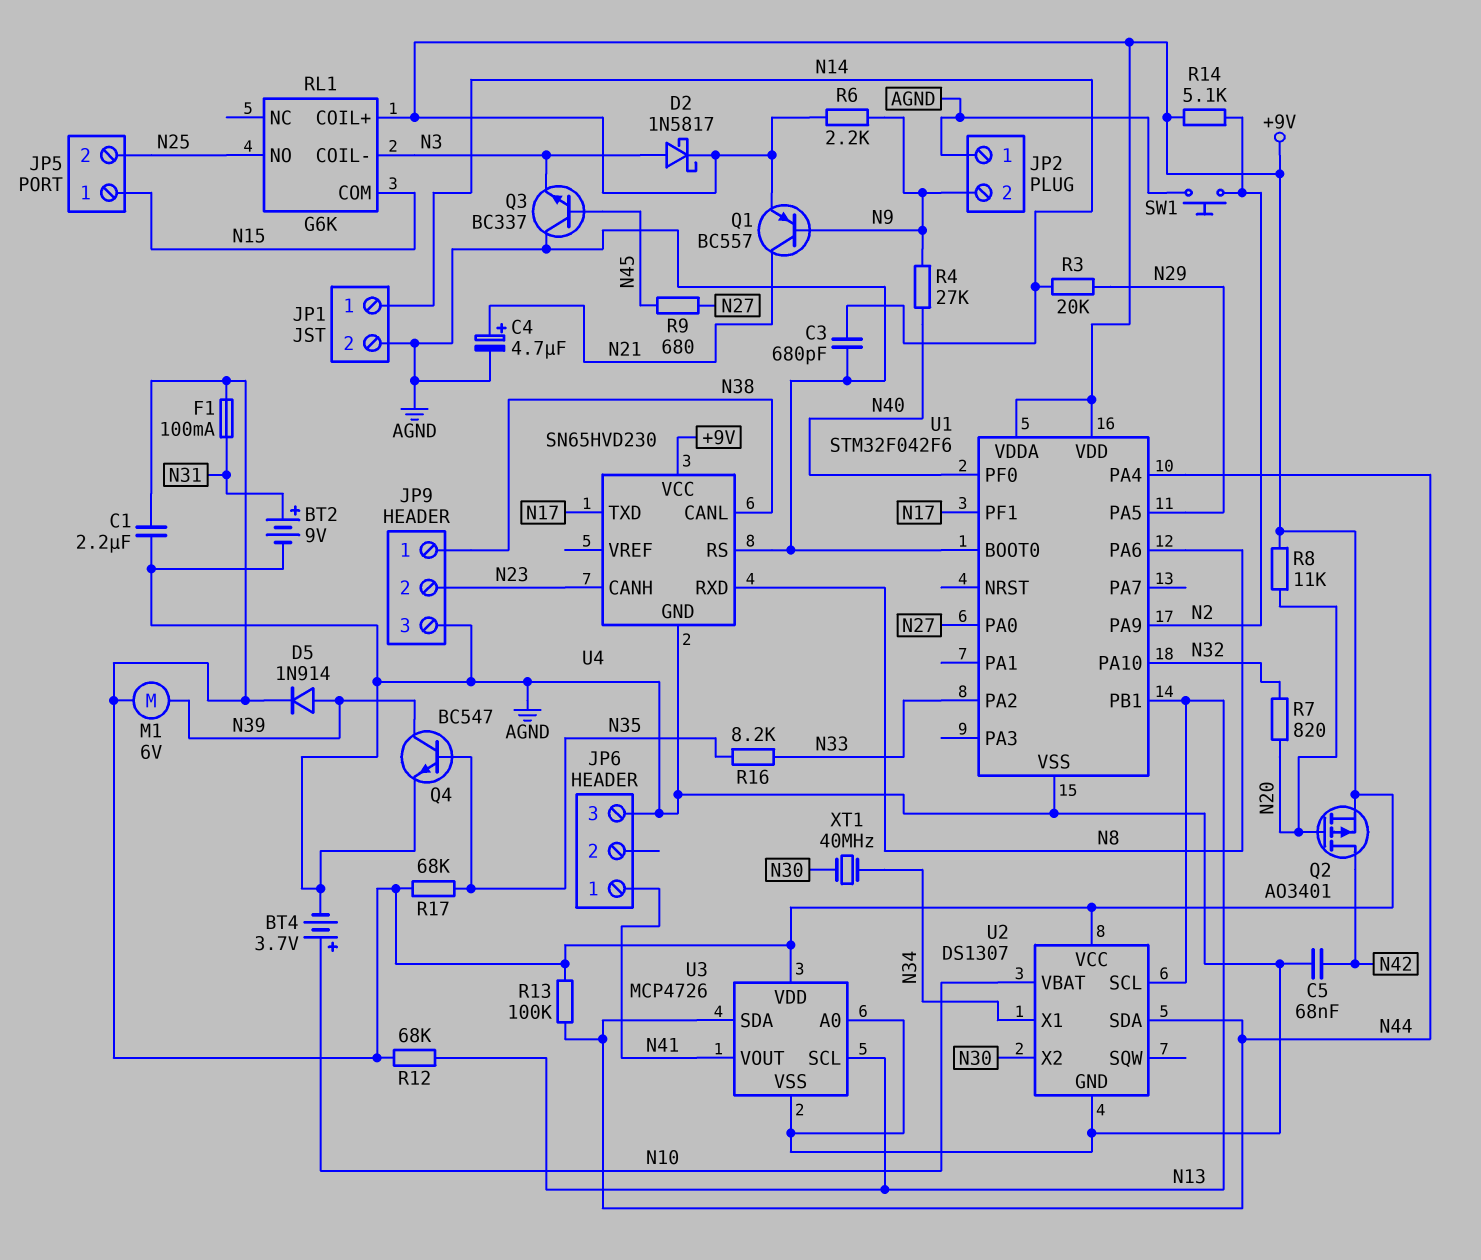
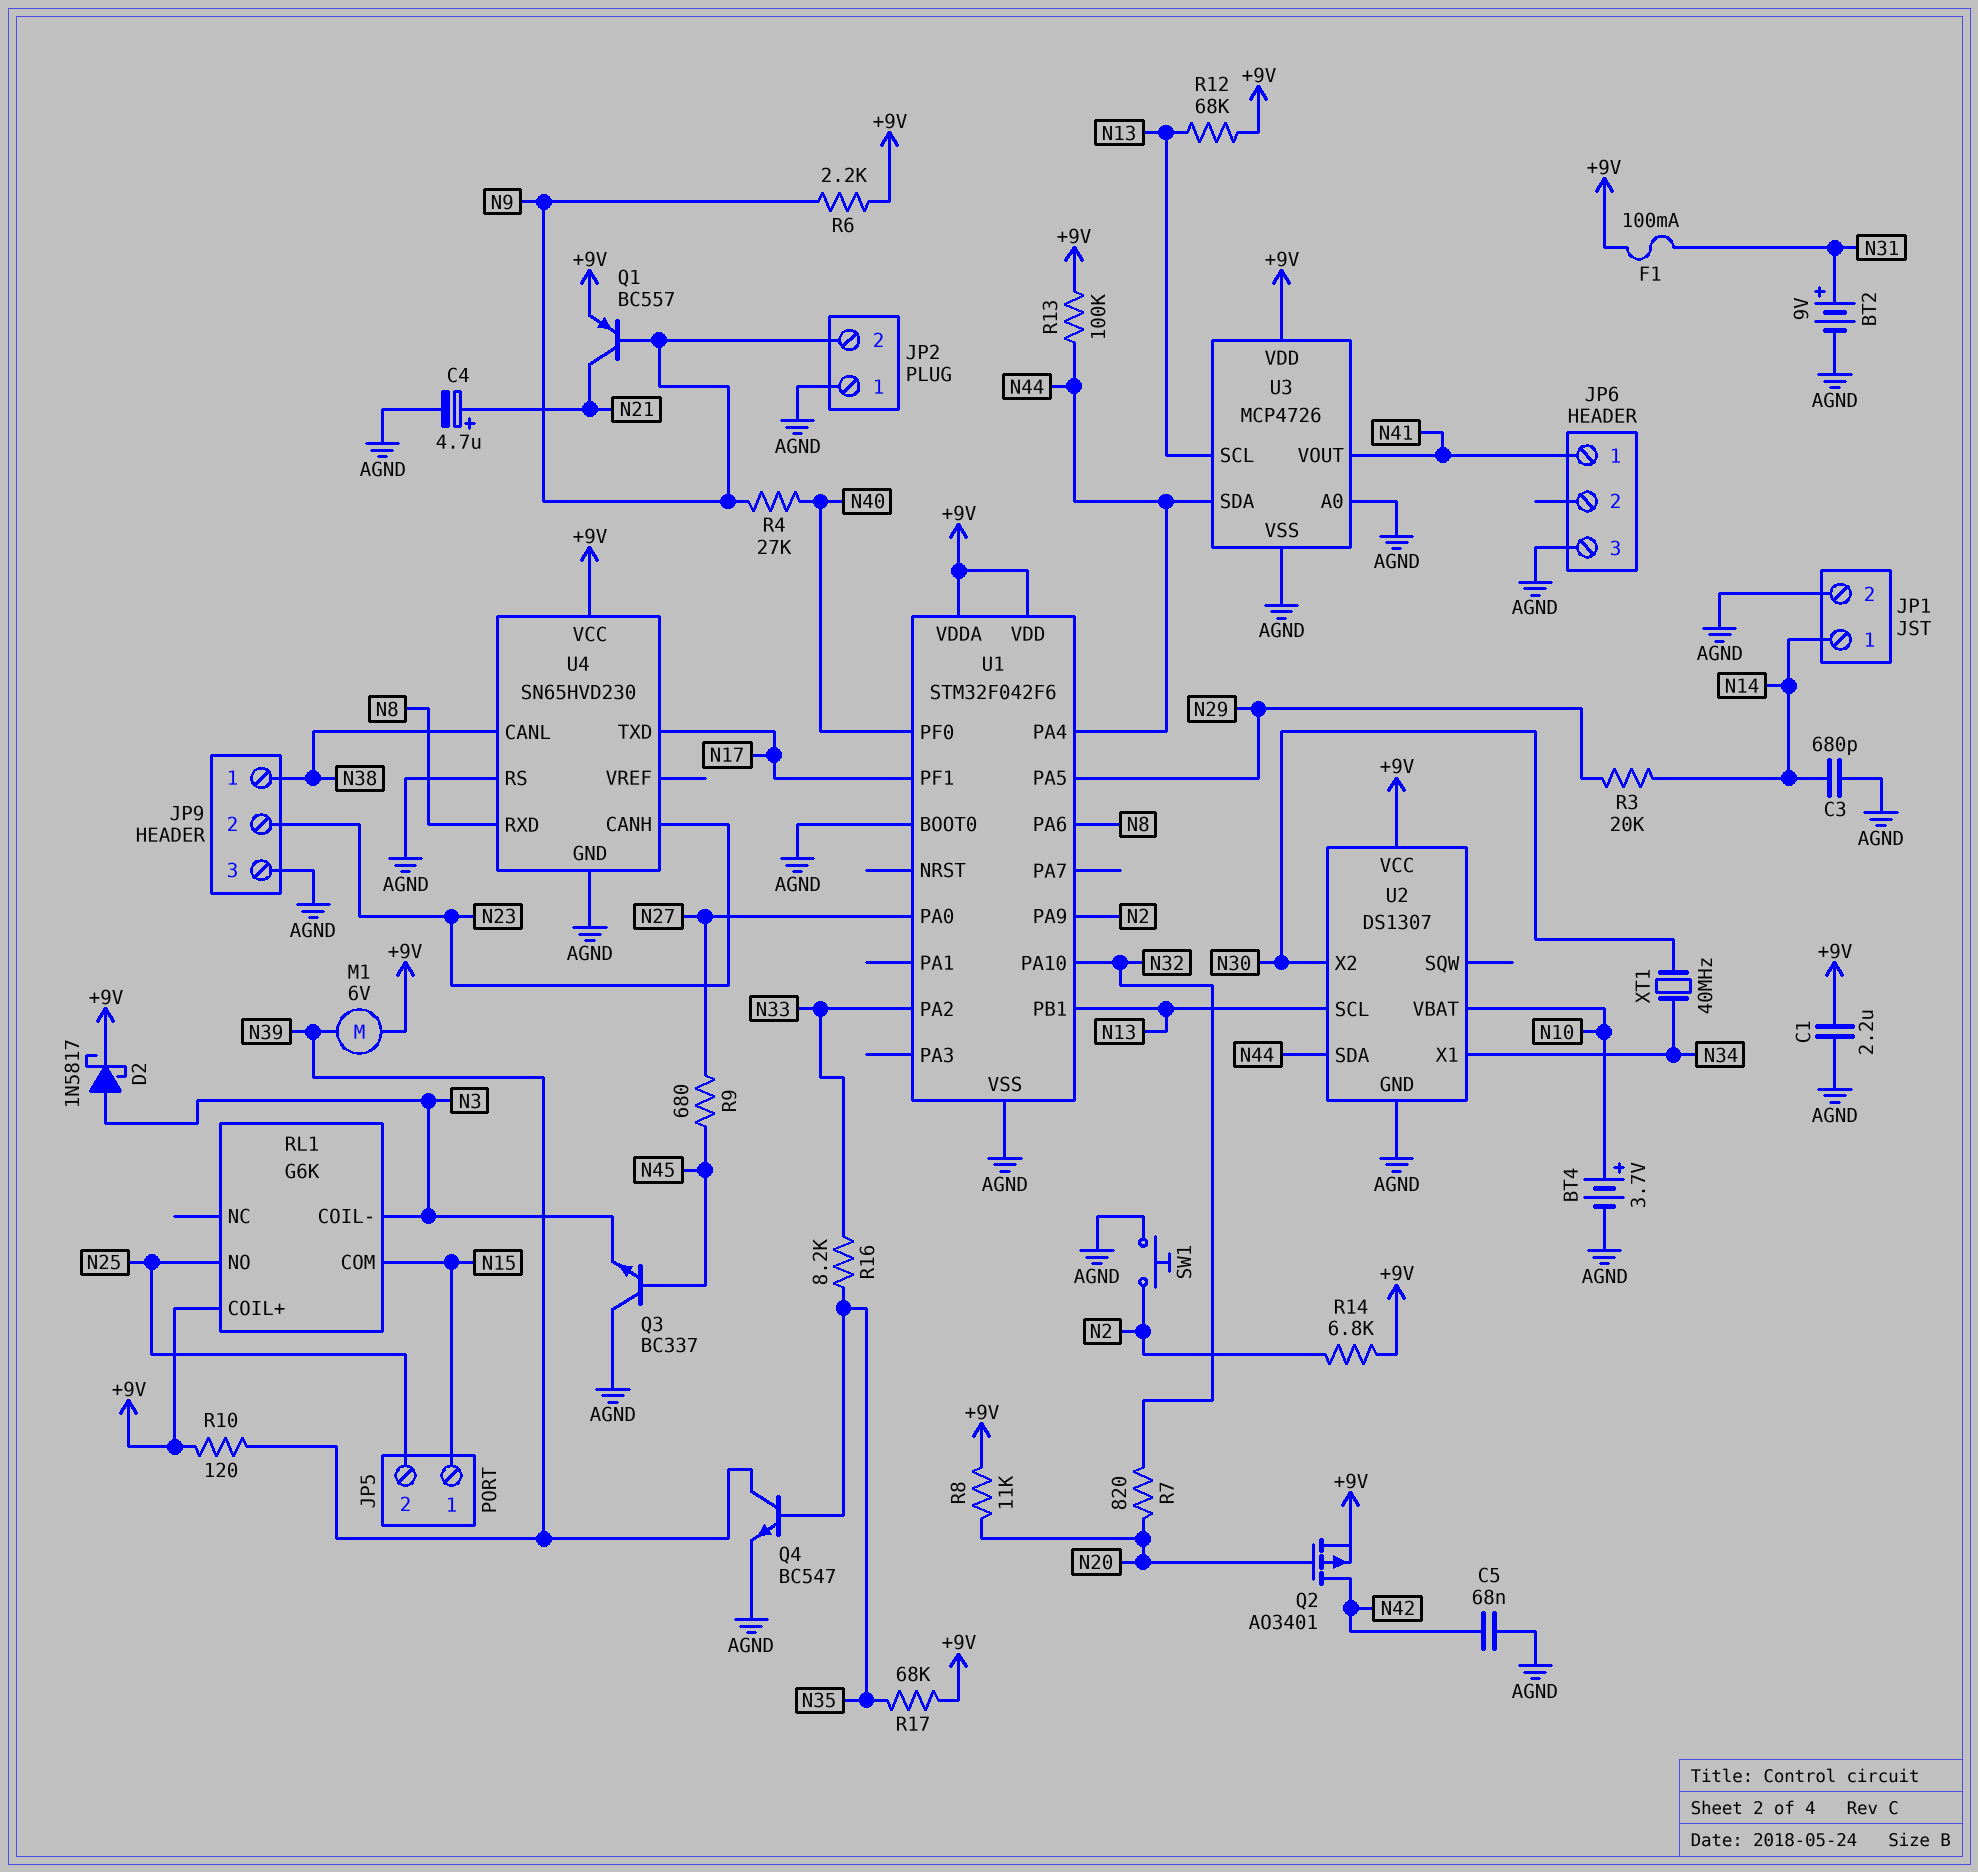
D5: diode 1N914 (A N39, K +9V) -> none
R10: none -> 120 (+9V, N39)
R14: 5.1k (+9V, N2) -> 6.8k (+9V, N2)

